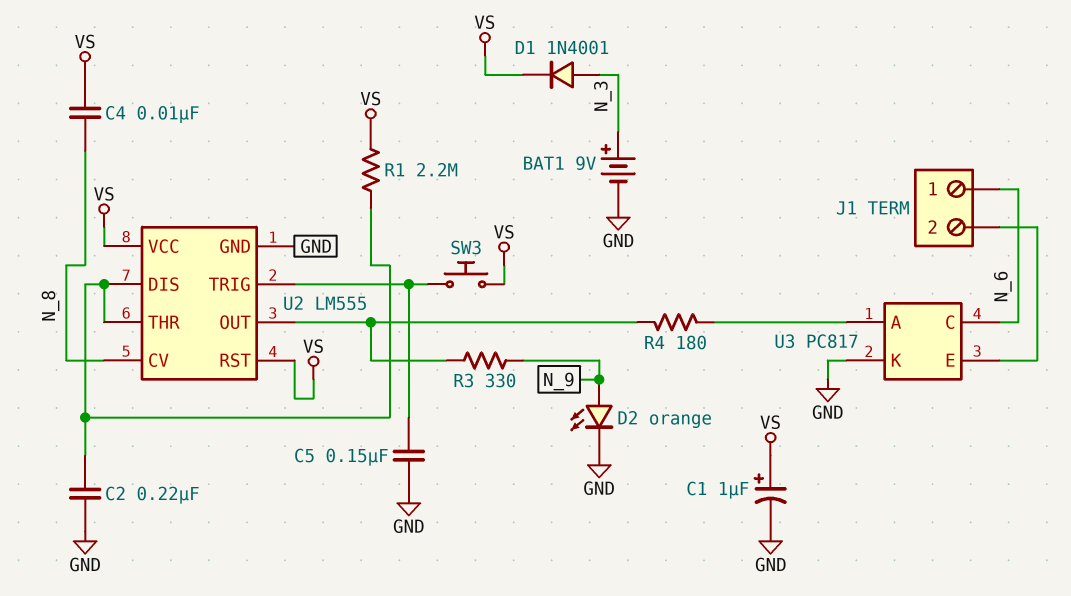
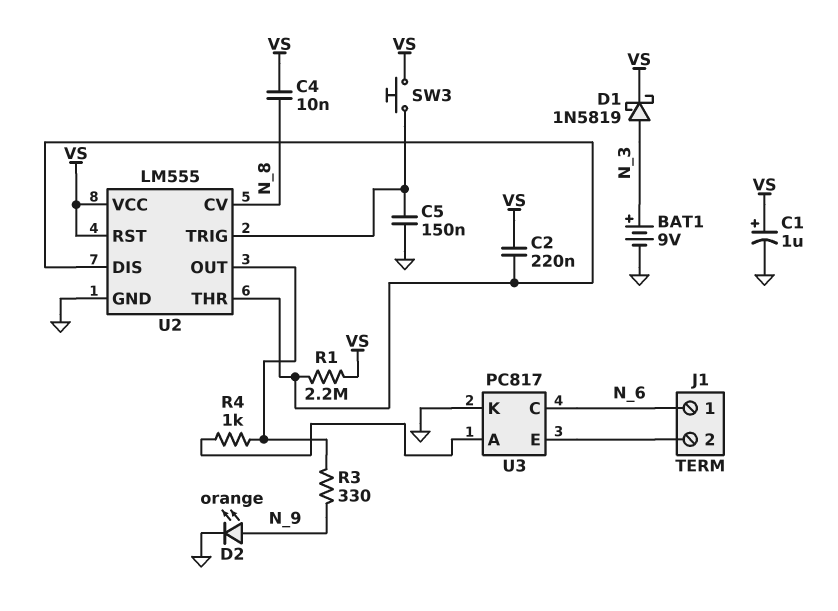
C2: 220nF (GND, U2/DIS) -> 220nF (U2/DIS, VS)
D1: diode 1N4001 (A N_3, K VS) -> schottky 1N5819 (A N_3, K VS)
R4: 180 (U2/OUT, U3/A) -> 1k (U2/OUT, U3/A)

